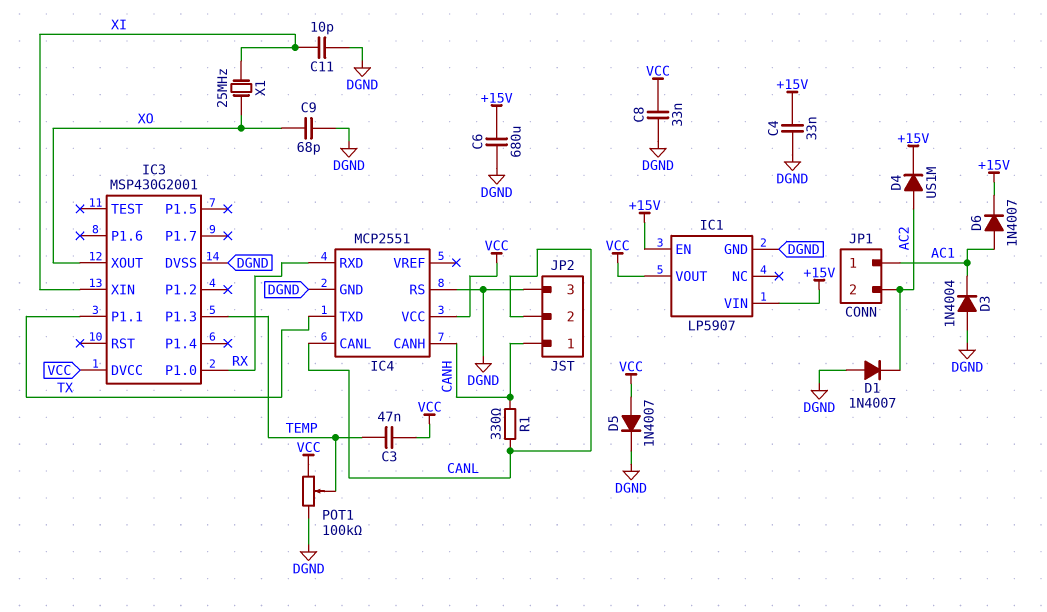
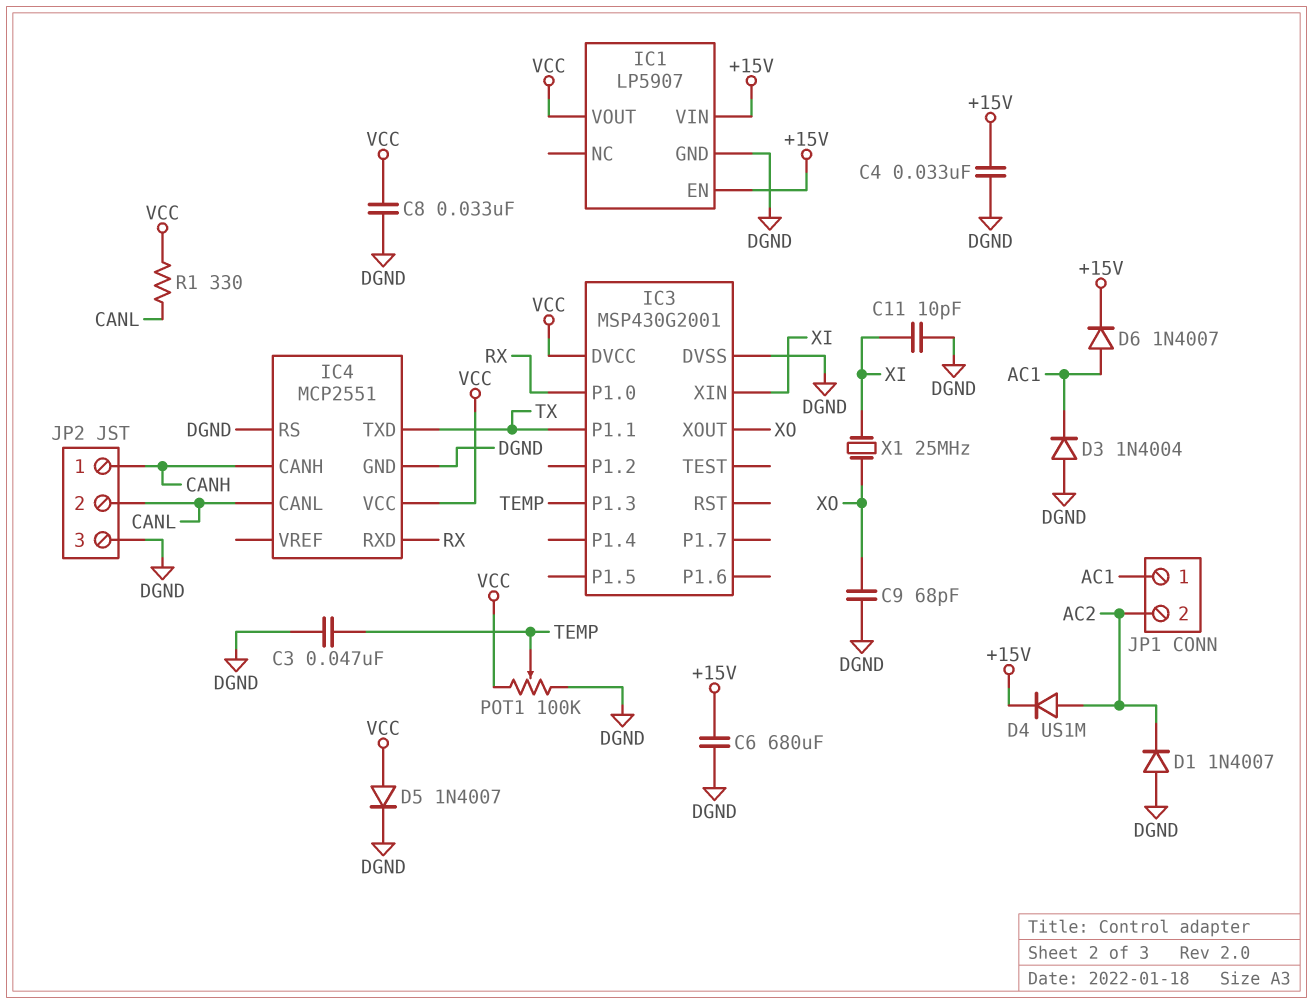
C3: 47nF (TEMP, VCC) -> 47nF (DGND, TEMP)
R1: 330 (CANH, CANL) -> 330 (CANL, VCC)

